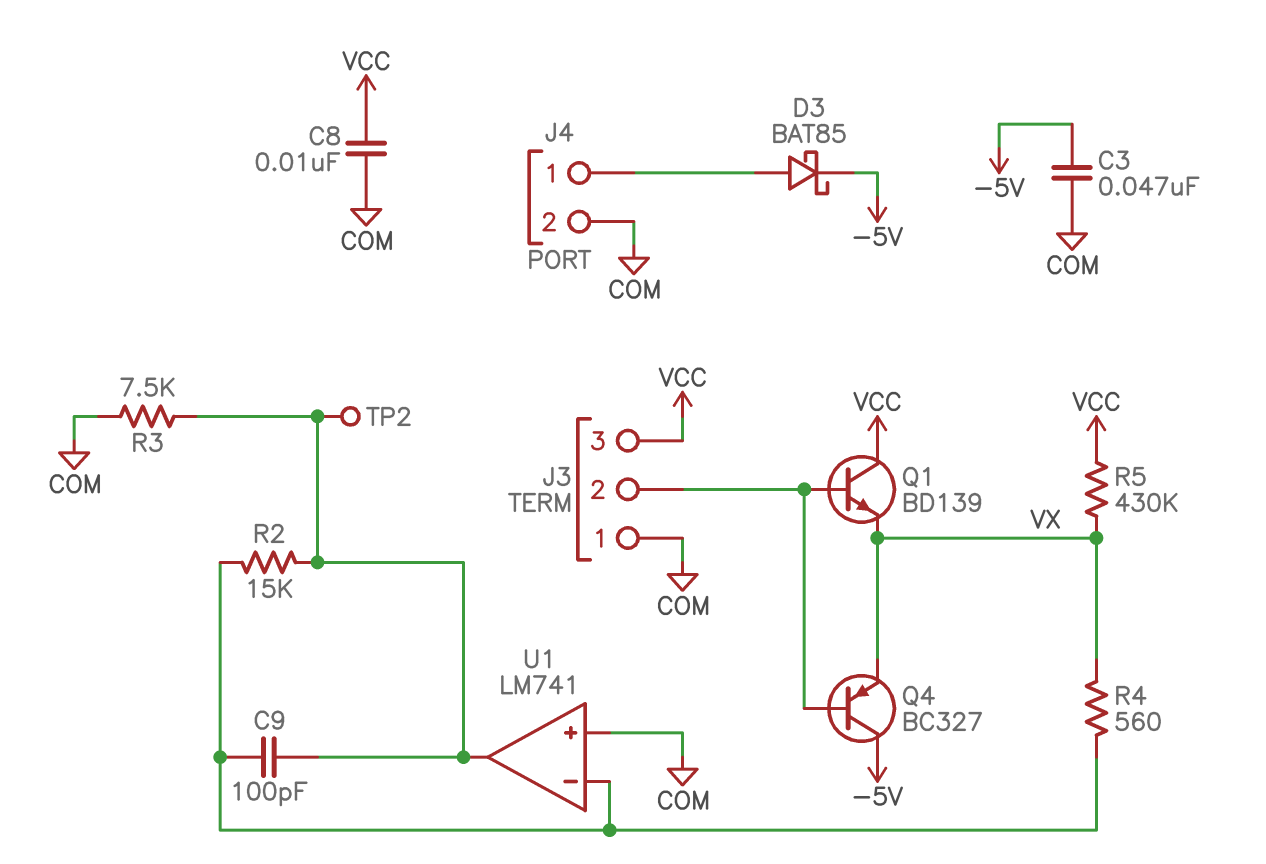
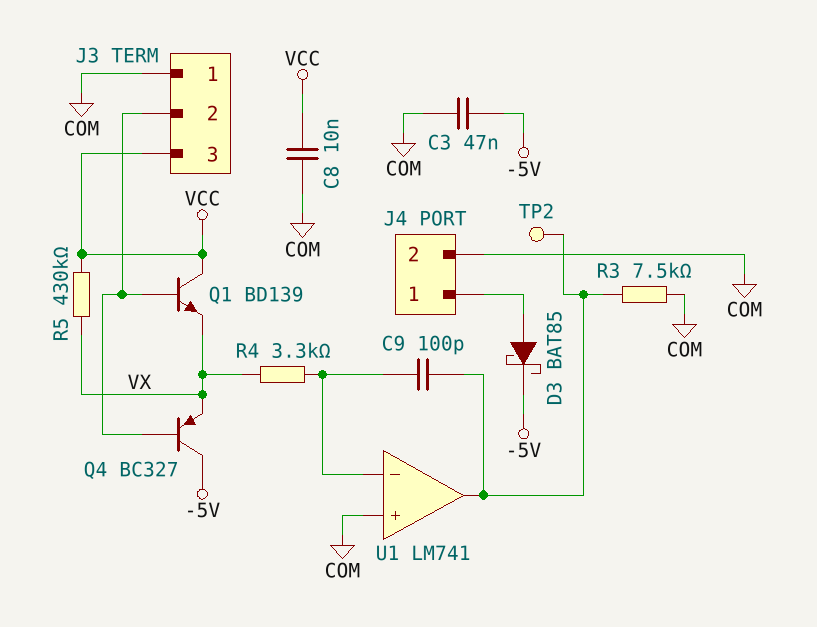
R2: 15k (U1/in-, U1/out) -> none
R4: 560 (U1/in-, VX) -> 3.3k (U1/in-, VX)

